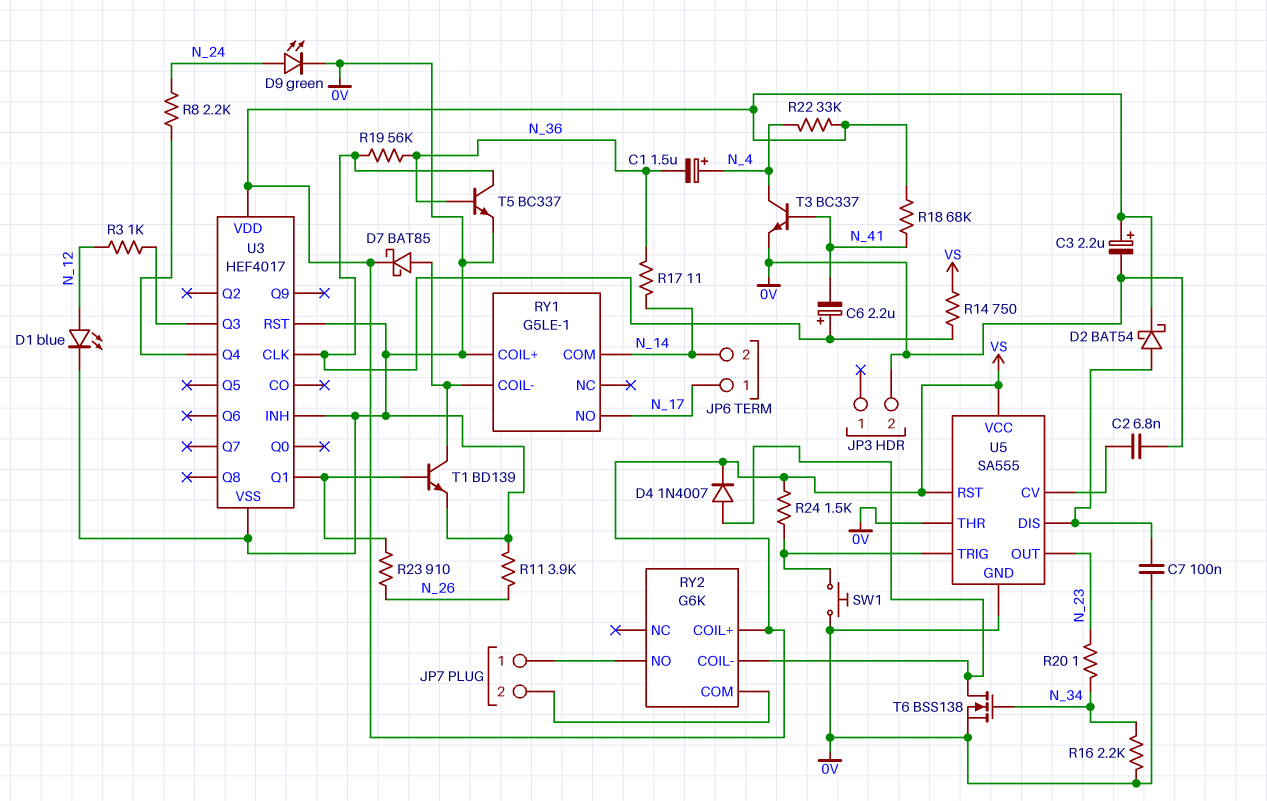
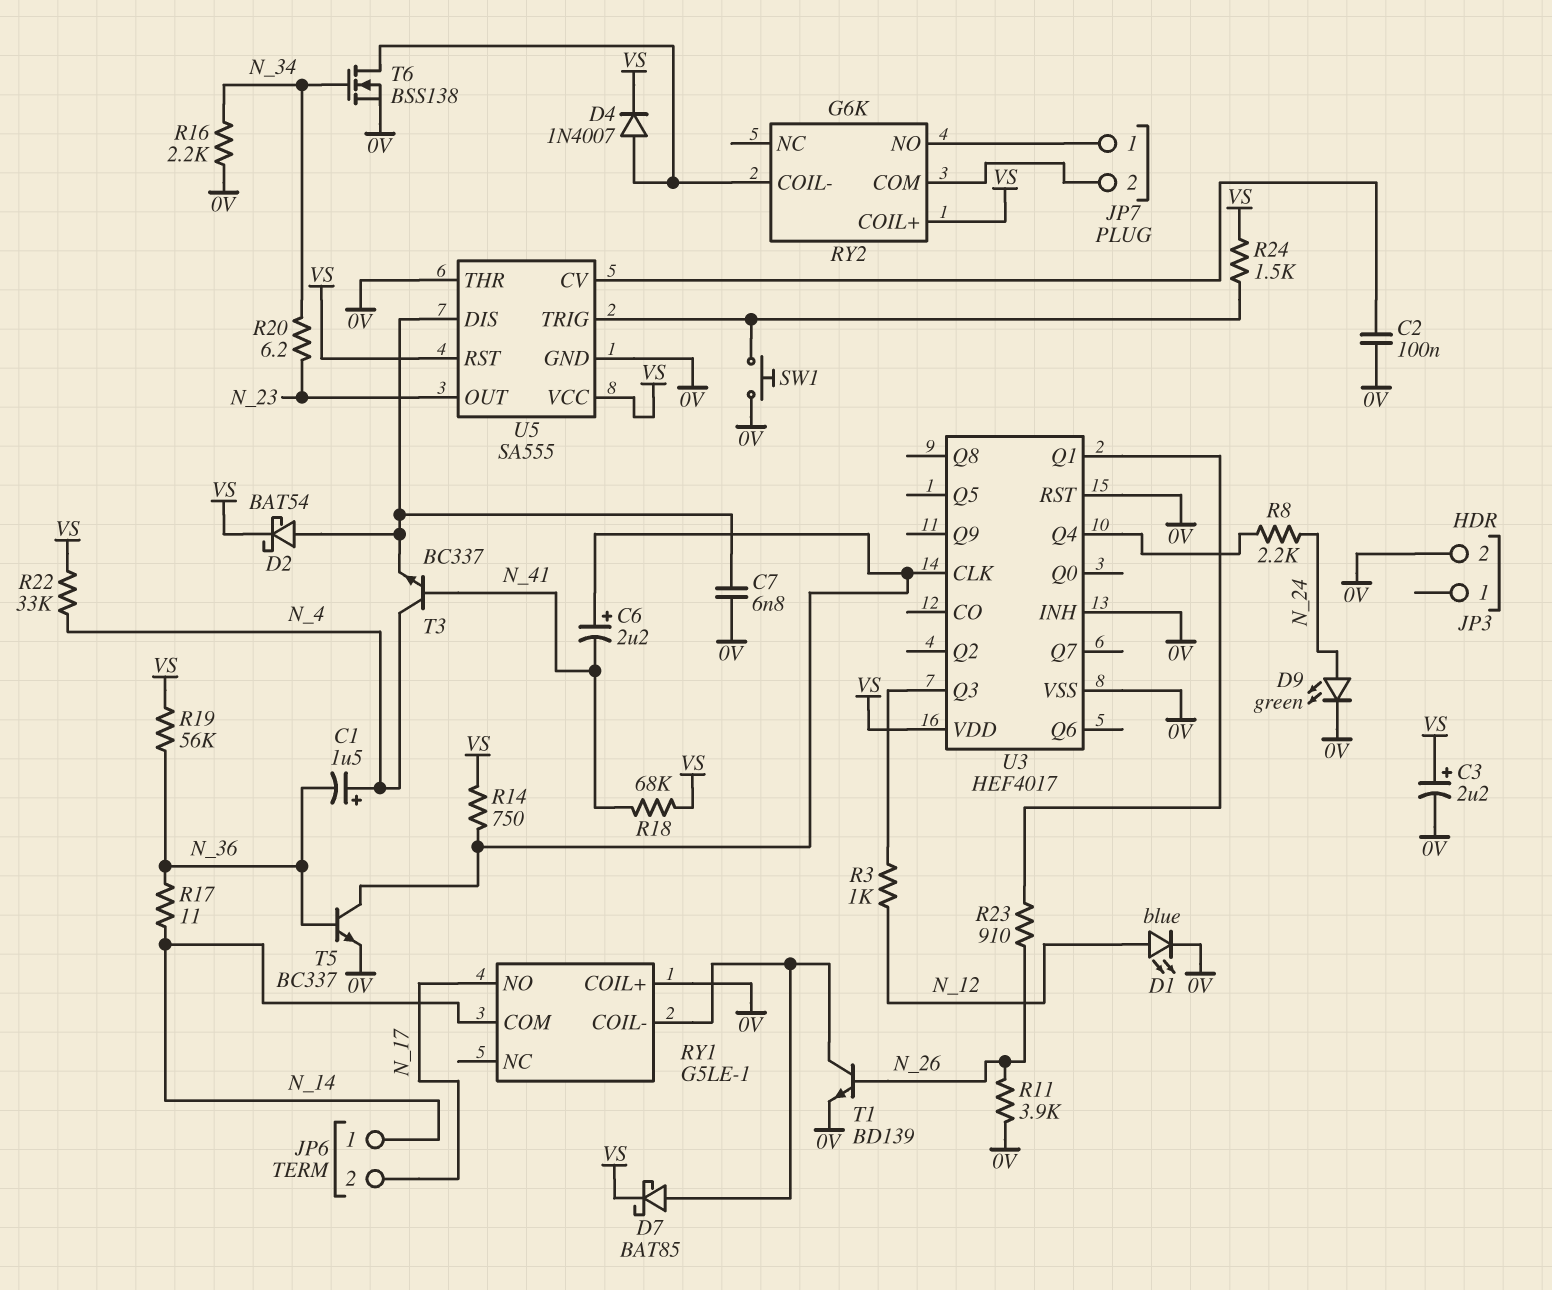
C2: 6.8nF (0V, U5/CV) -> 100nF (0V, U5/CV)
C7: 100nF (0V, U5/DIS) -> 6.8nF (0V, U5/DIS)
JP6 pin 1: N_17 -> N_14
JP6 pin 2: N_14 -> N_17
R19: 56k (N_36, U3/CLK) -> 56k (N_36, VS)
R20: 1 (N_23, N_34) -> 6.2 (N_23, N_34)
T1: NPN BD139 (B U3/Q1, C RY1/COIL-, E 0V) -> NPN BD139 (B N_26, C RY1/COIL-, E 0V)
T3: NPN BC337 (B N_41, C N_4, E 0V) -> NPN BC337 (B N_41, C N_4, E U5/DIS)

